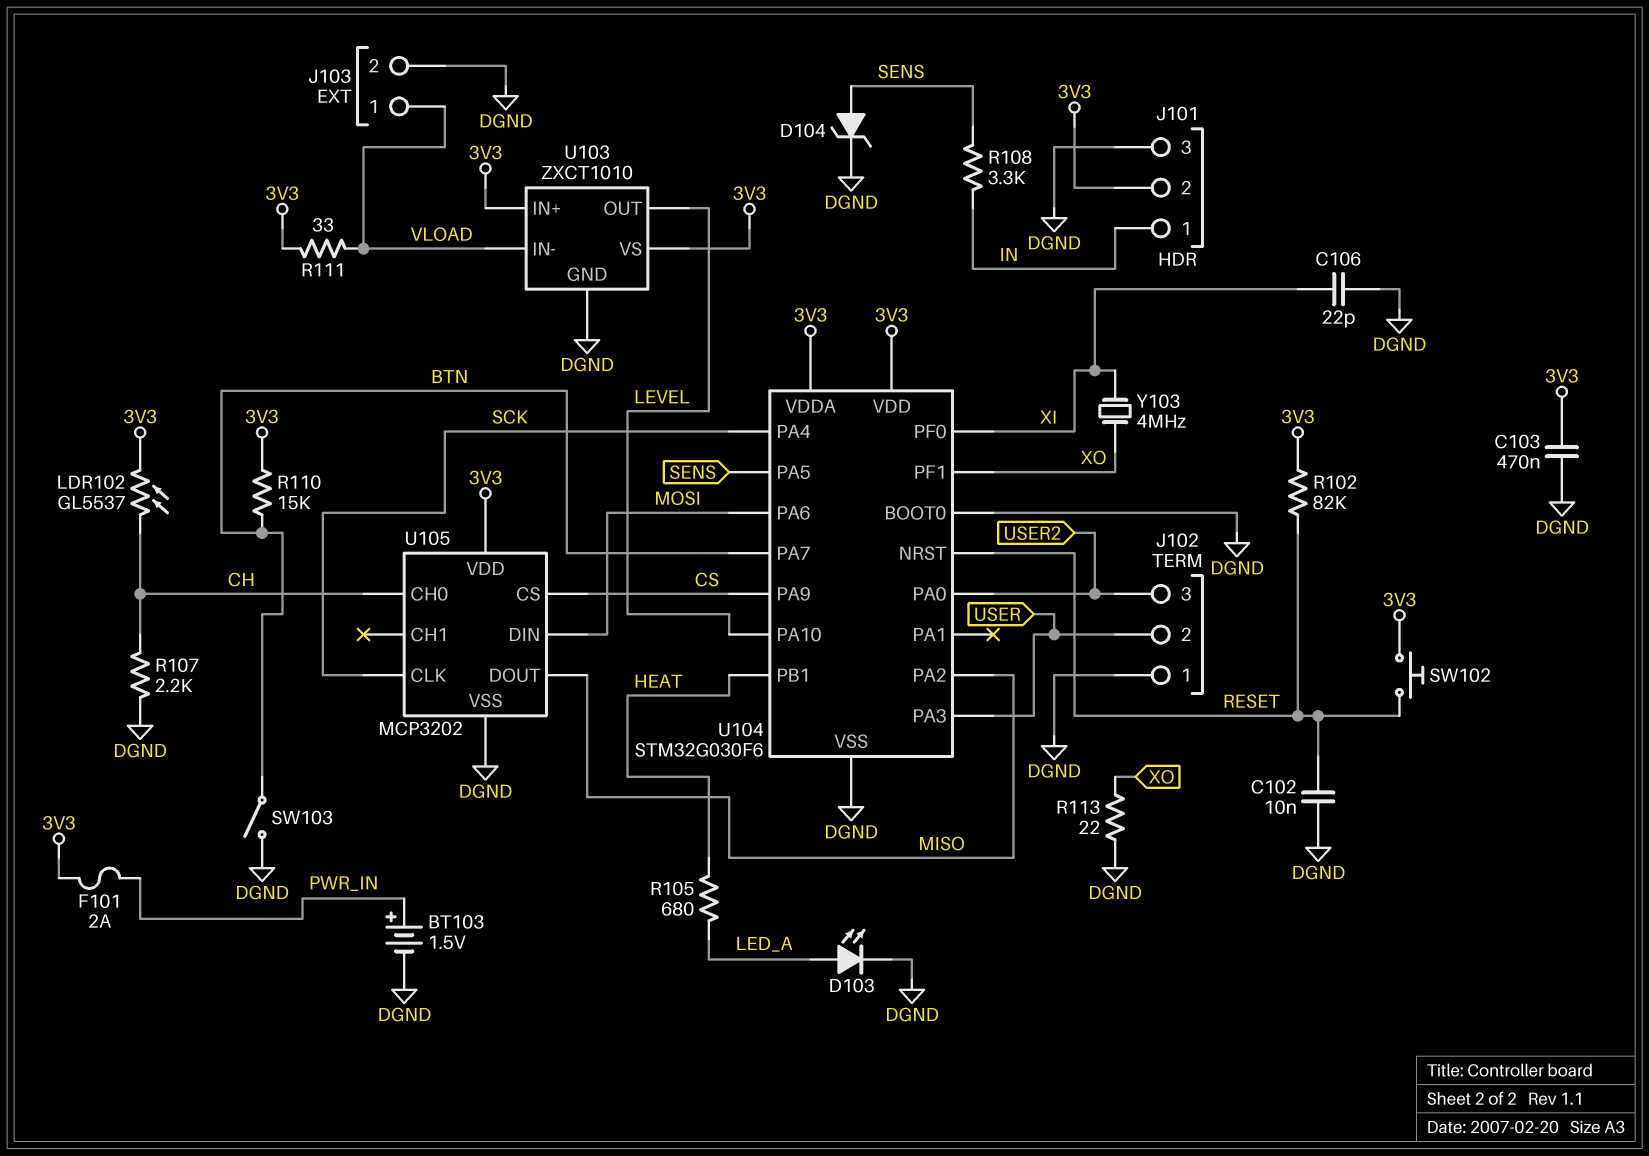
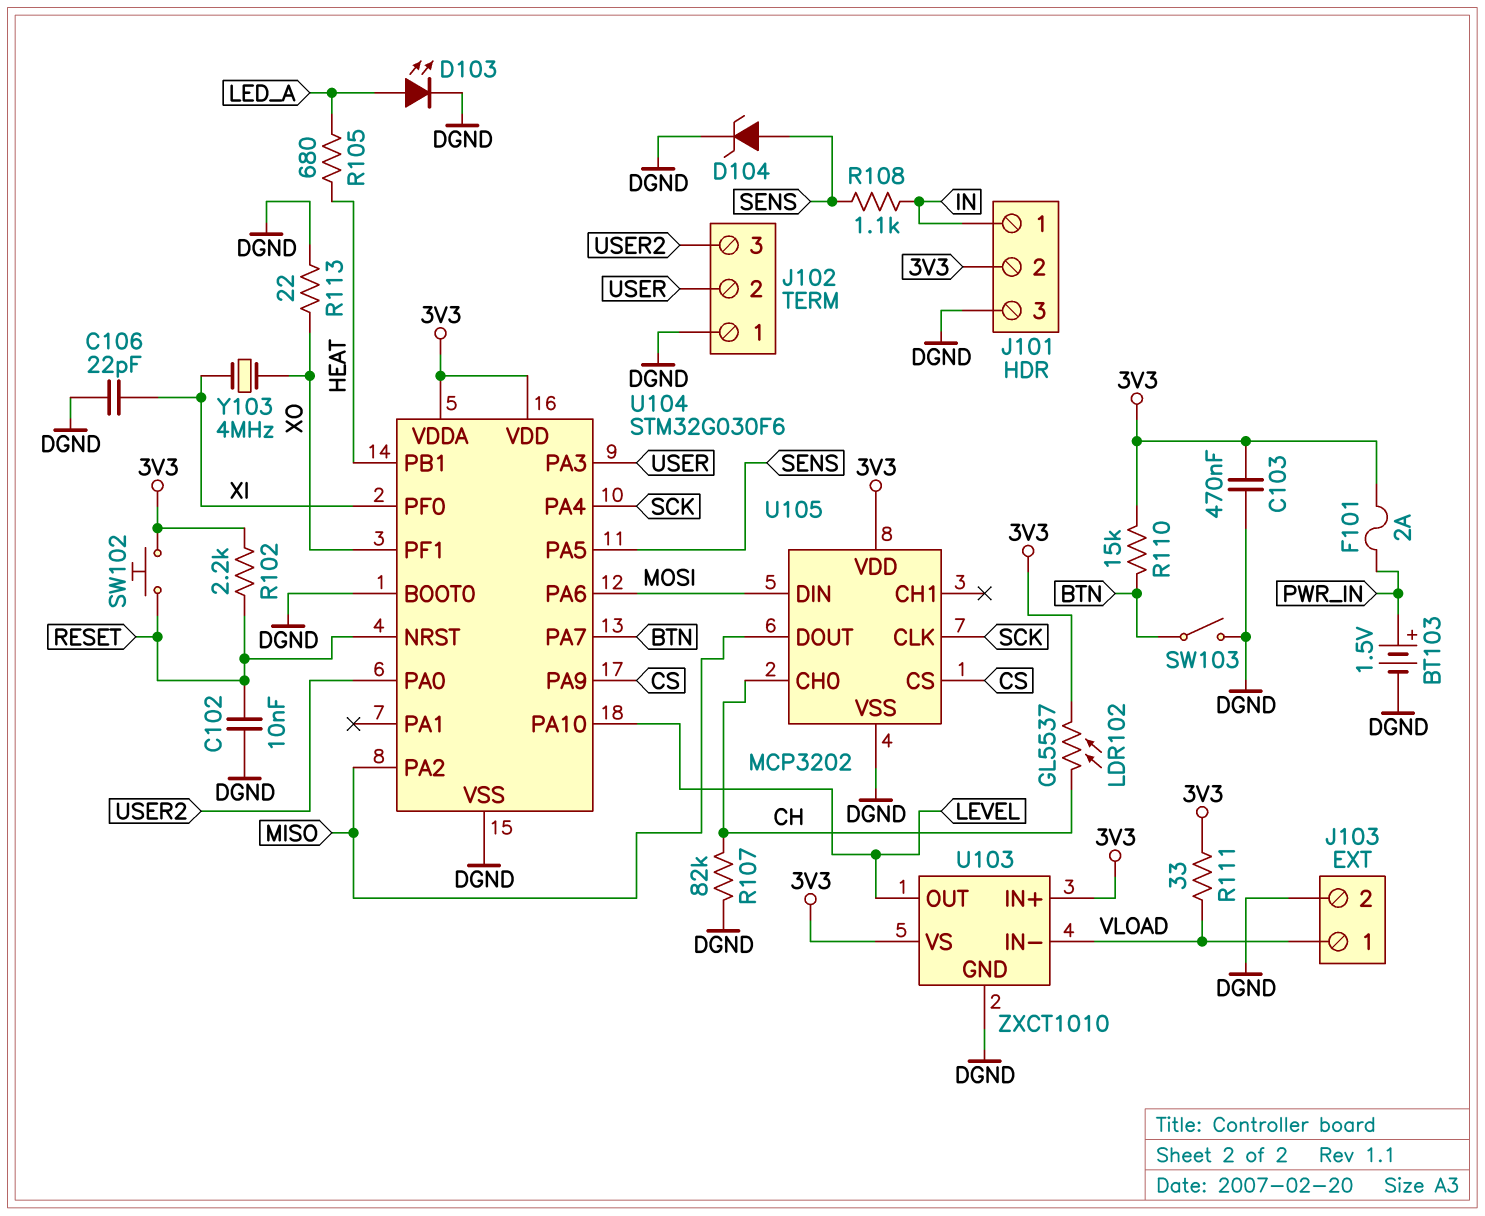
R102: 82k (3V3, RESET) -> 2.2k (3V3, RESET)
R107: 2.2k (CH, DGND) -> 82k (CH, DGND)
R108: 3.3k (IN, SENS) -> 1.1k (IN, SENS)

